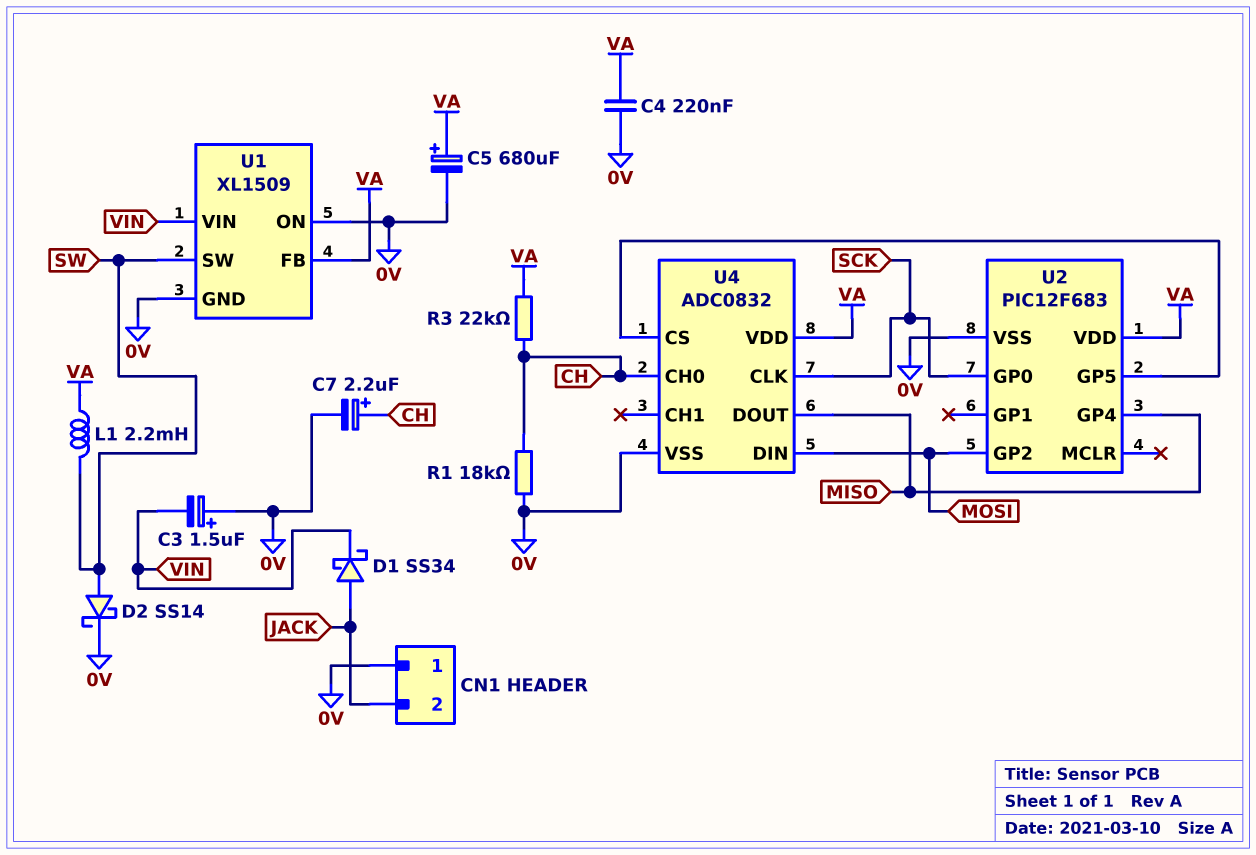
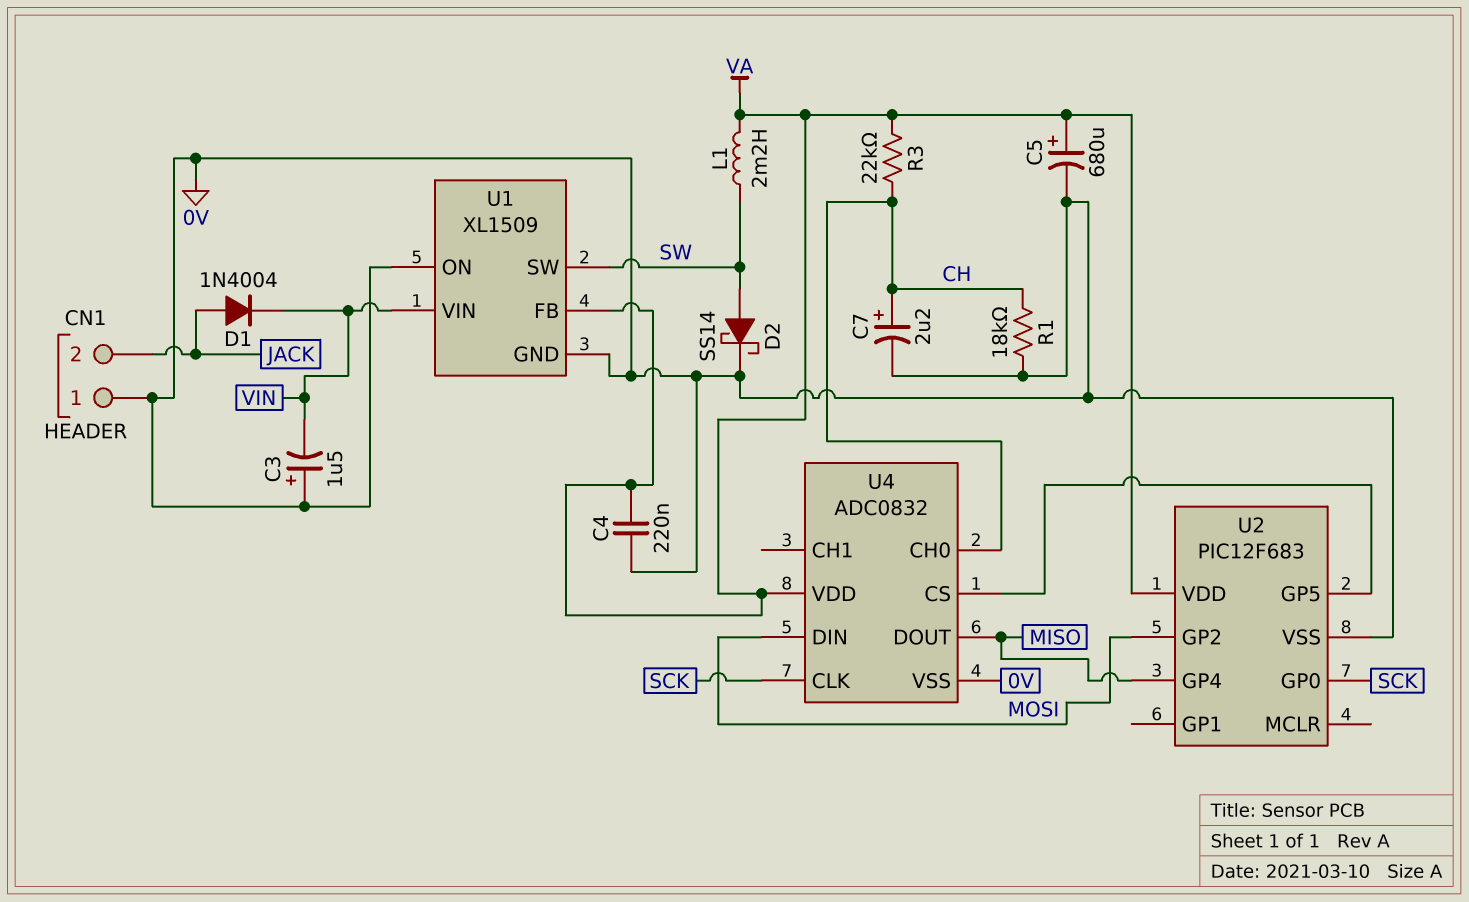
D1: schottky SS34 (A JACK, K VIN) -> diode 1N4004 (A JACK, K VIN)

